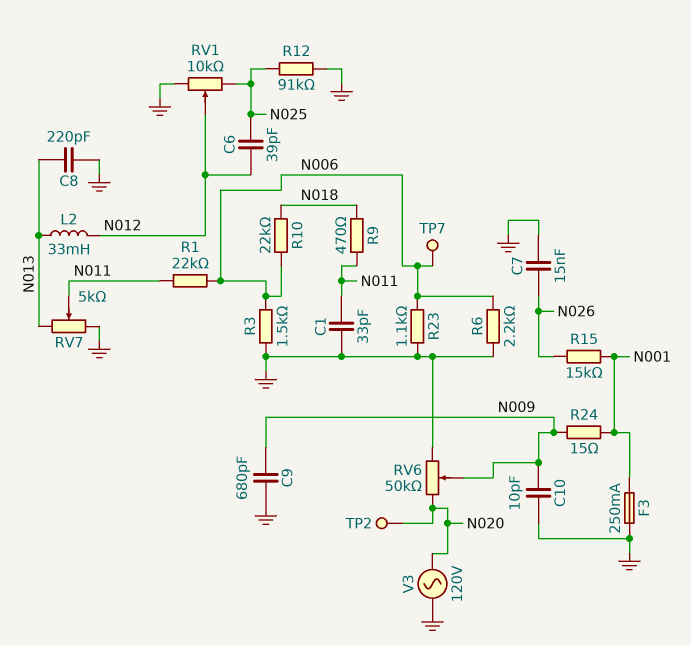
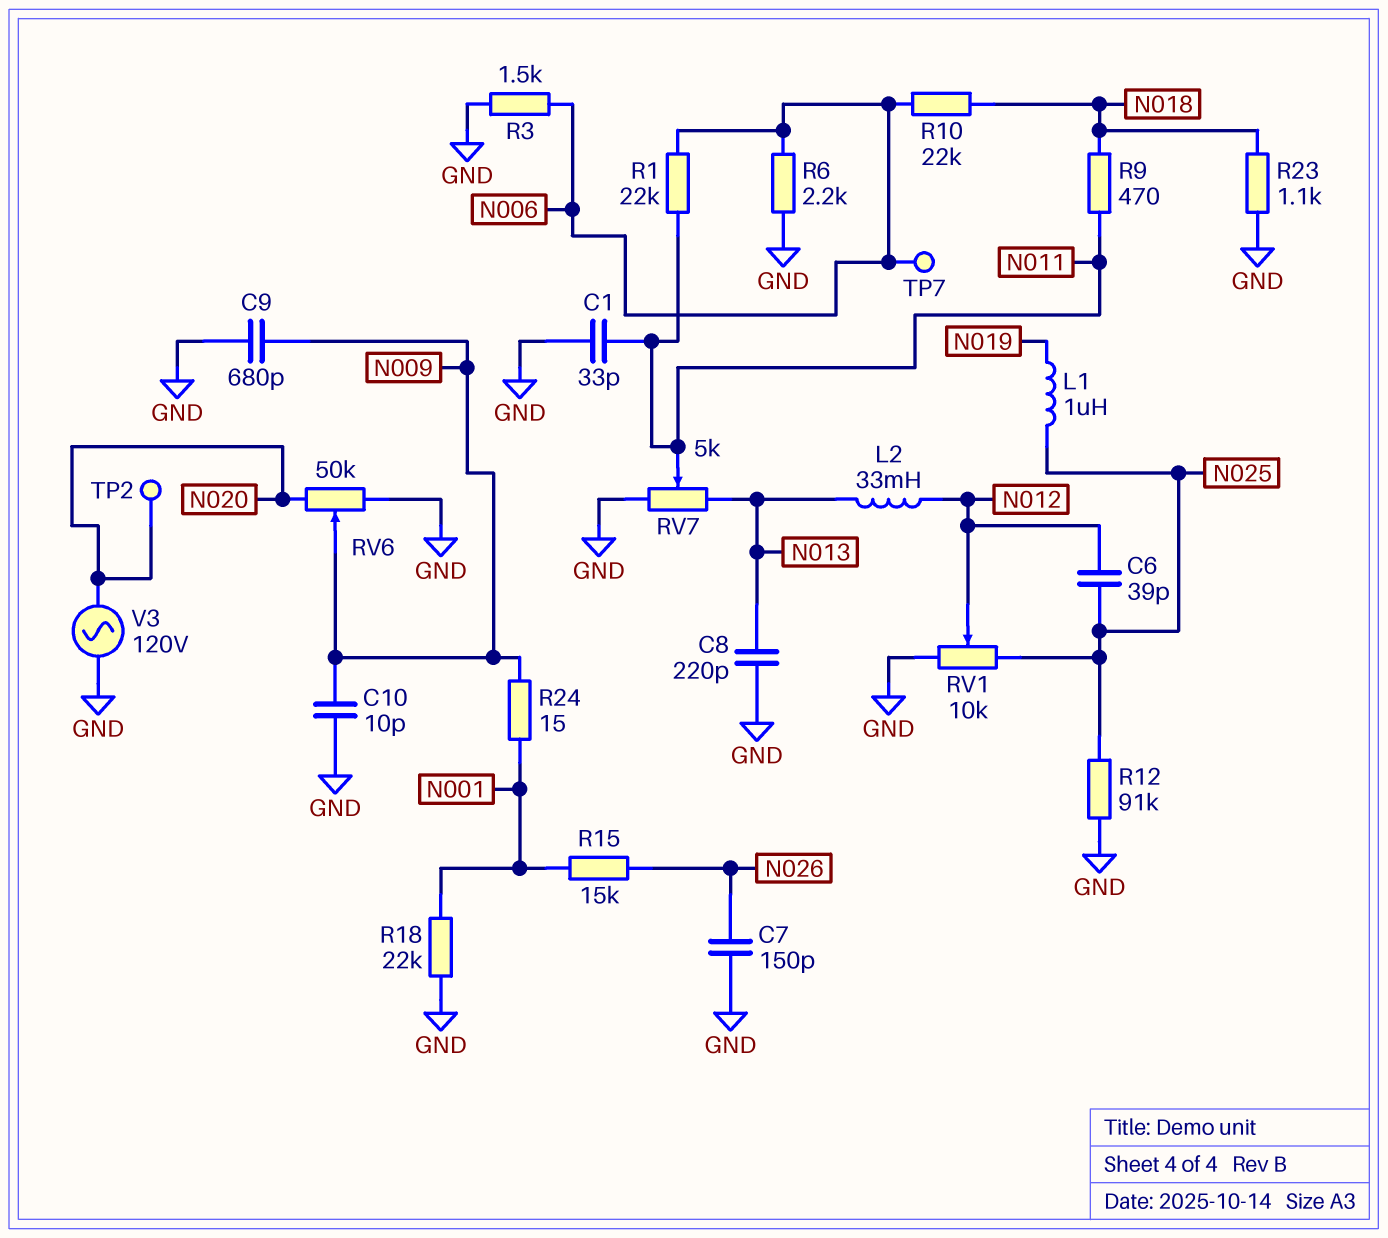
C7: 15nF (GND, N026) -> 150pF (GND, N026)
F3: 250mA (GND, N001) -> none
L1: none -> 1uH (N019, N025)
R18: none -> 22k (GND, N001)
R23: 1.1k (GND, N006) -> 1.1k (GND, N018)

